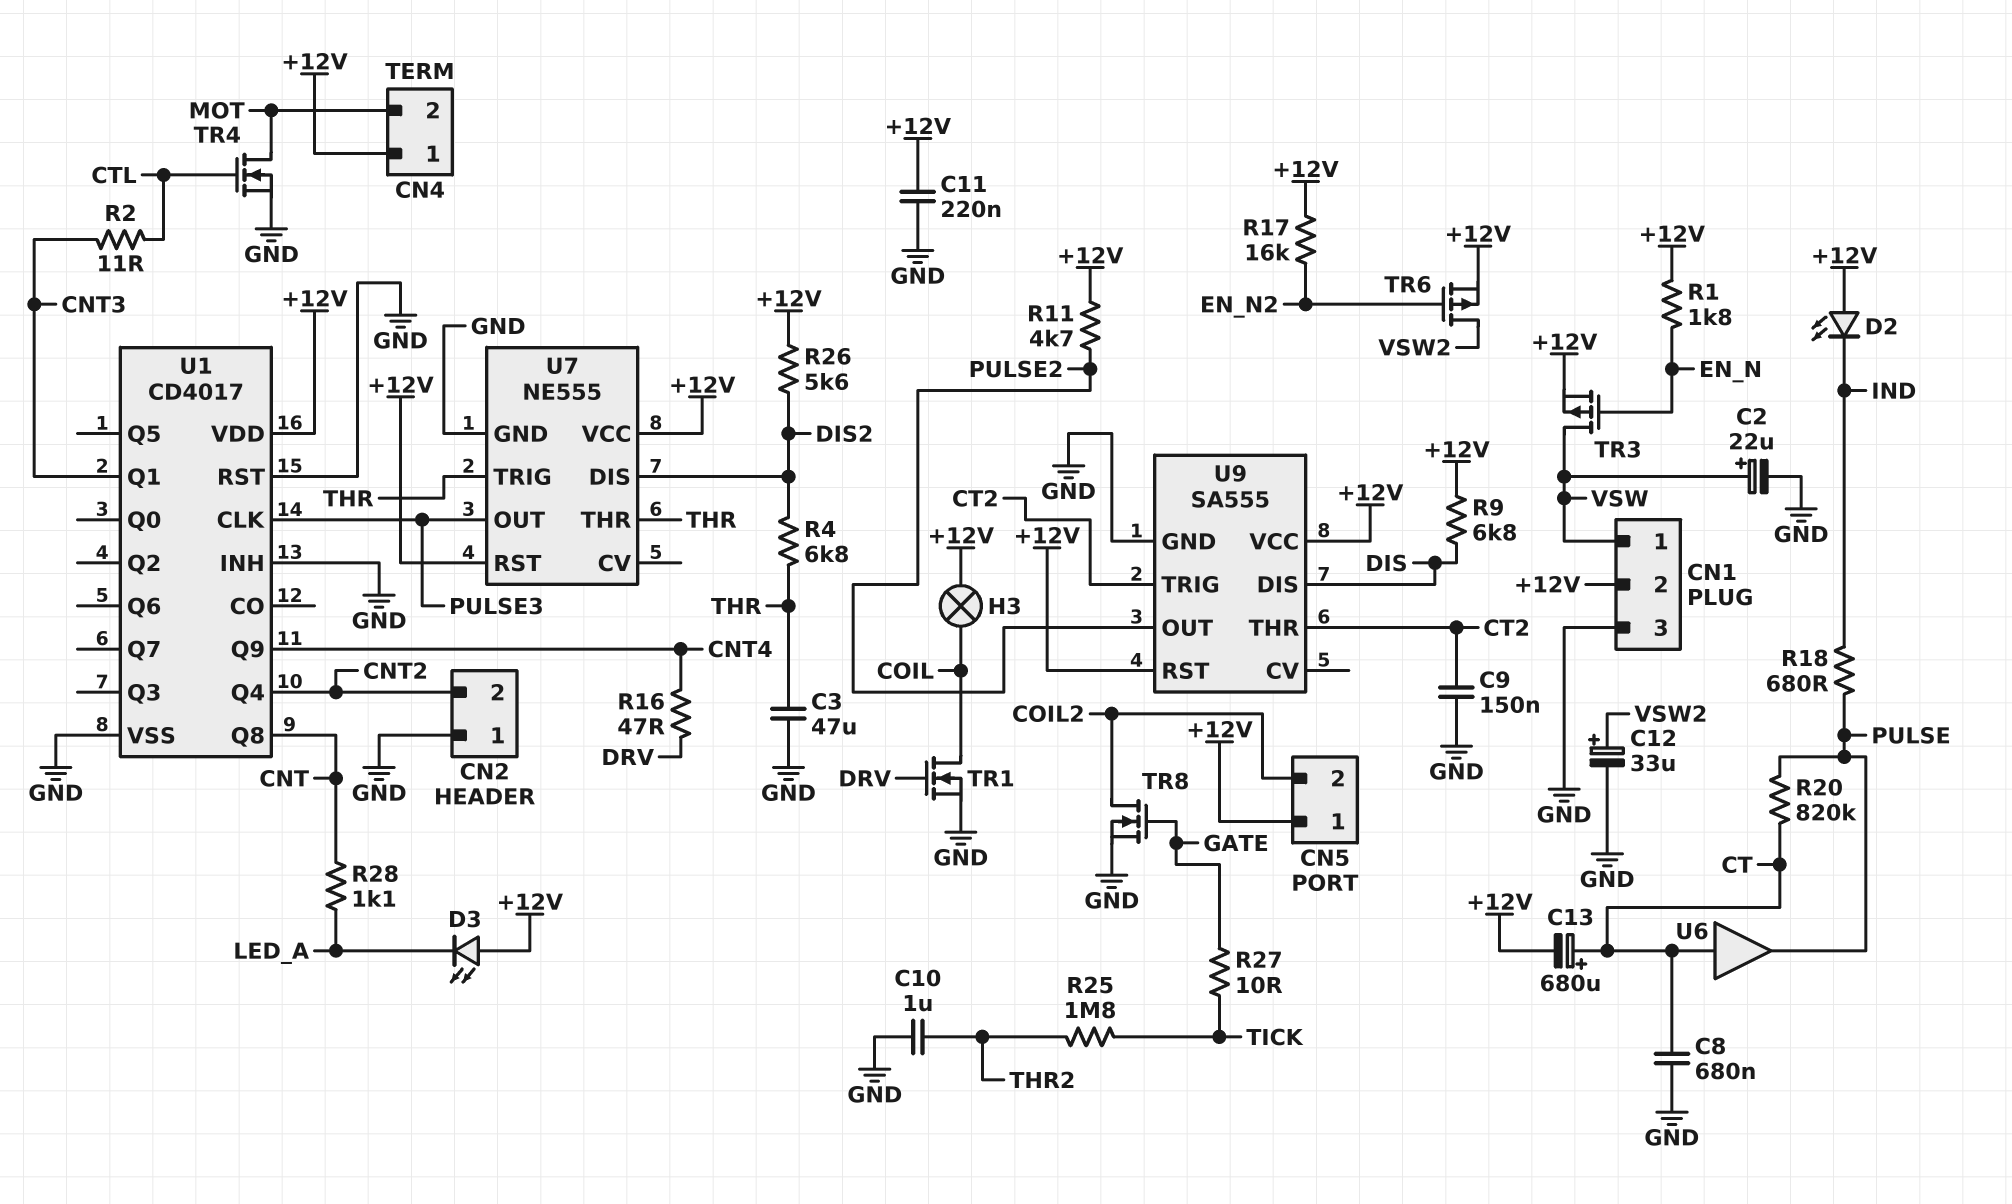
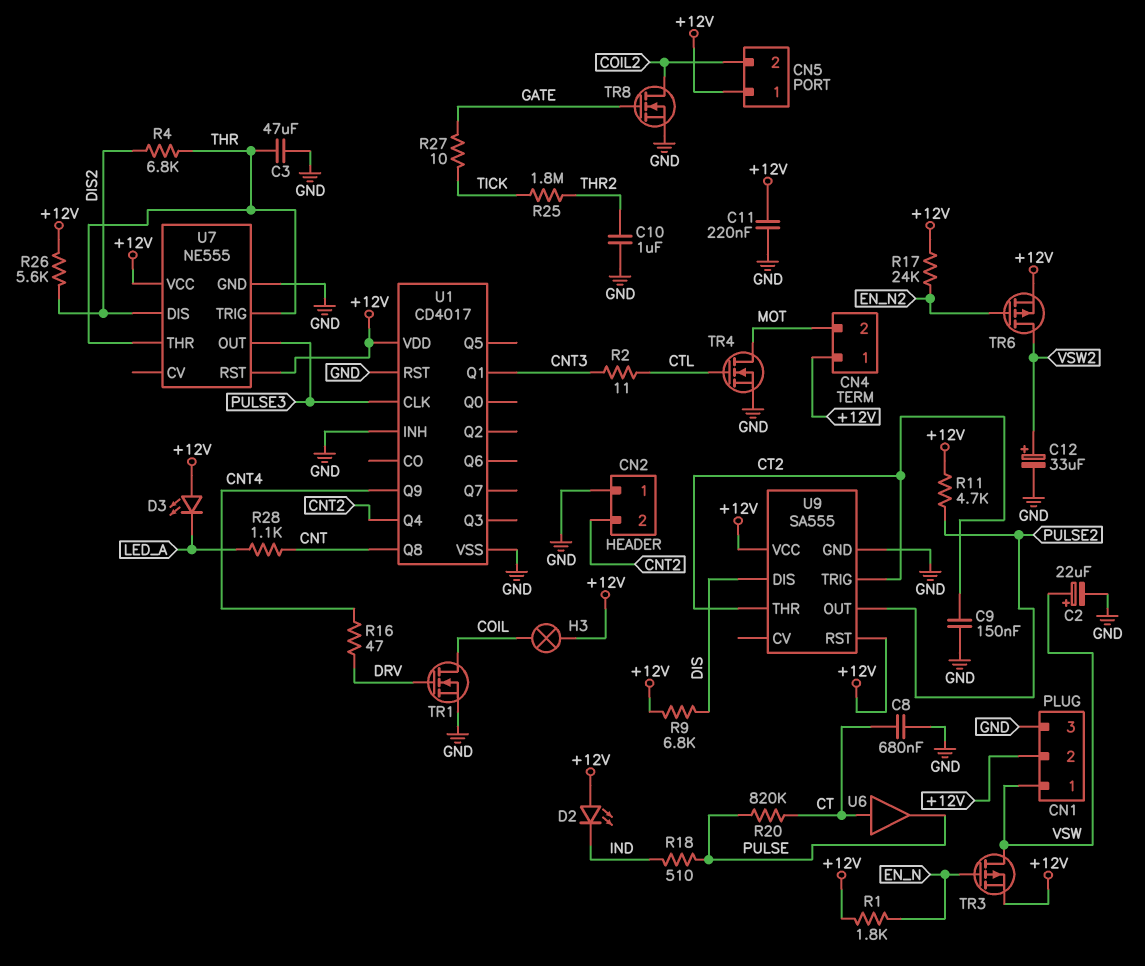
C13: 680uF (plus CT, minus +12V) -> none
R17: 16k (+12V, EN_N2) -> 24k (+12V, EN_N2)
R18: 680 (IND, PULSE) -> 510 (IND, PULSE)

